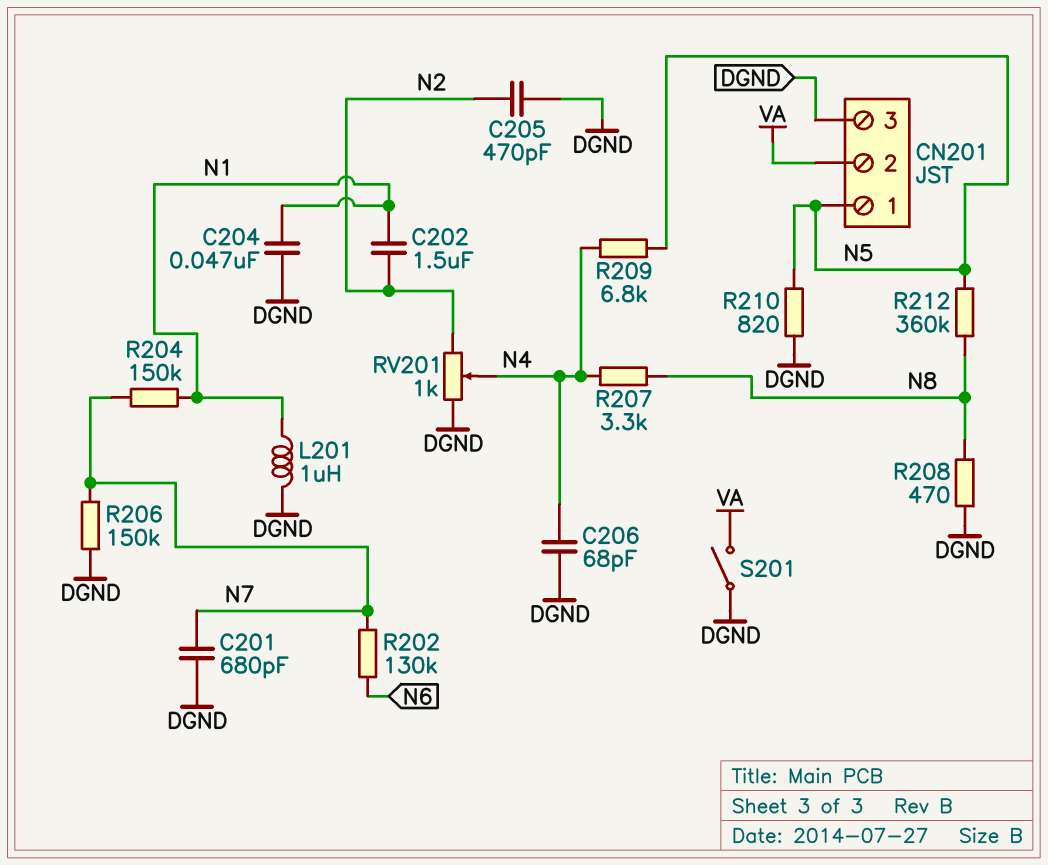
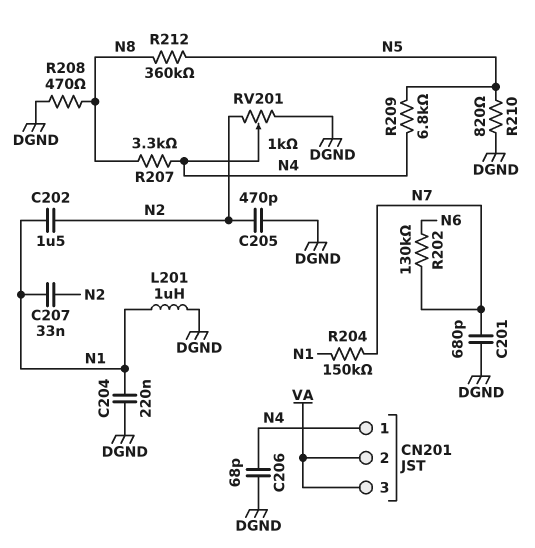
C204: 47nF (DGND, N1) -> 220nF (DGND, N1)
C207: none -> 33nF (N1, N2)
CN201 pin 1: N5 -> N4
CN201 pin 3: DGND -> VA
R206: 150k (DGND, N7) -> none
S201: switch (DGND, VA) -> none

